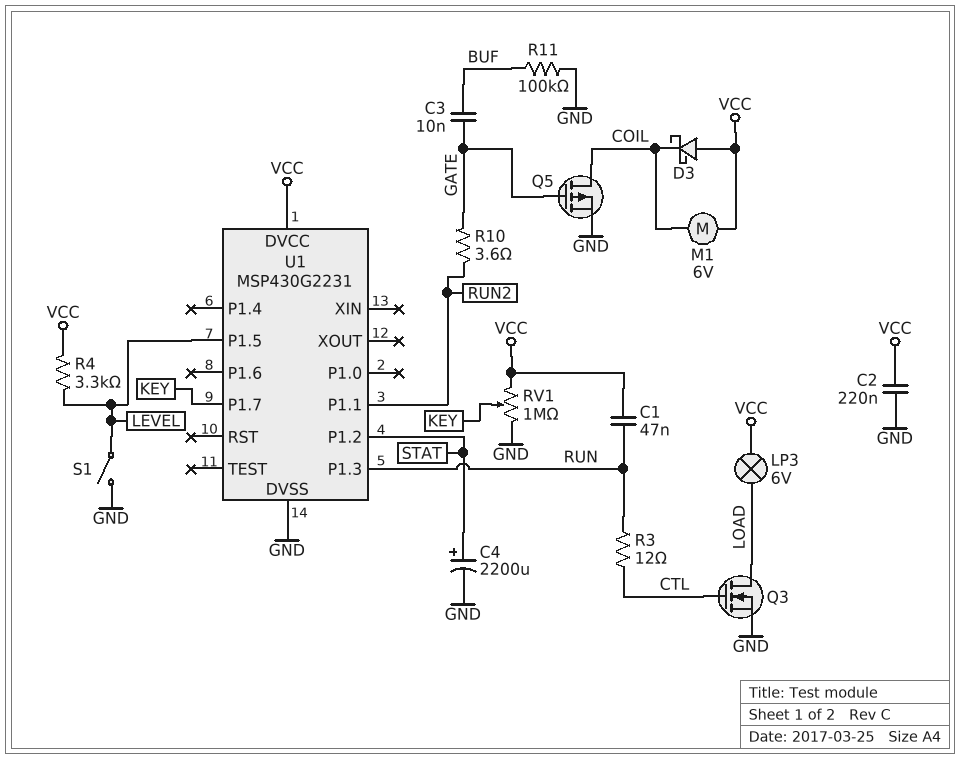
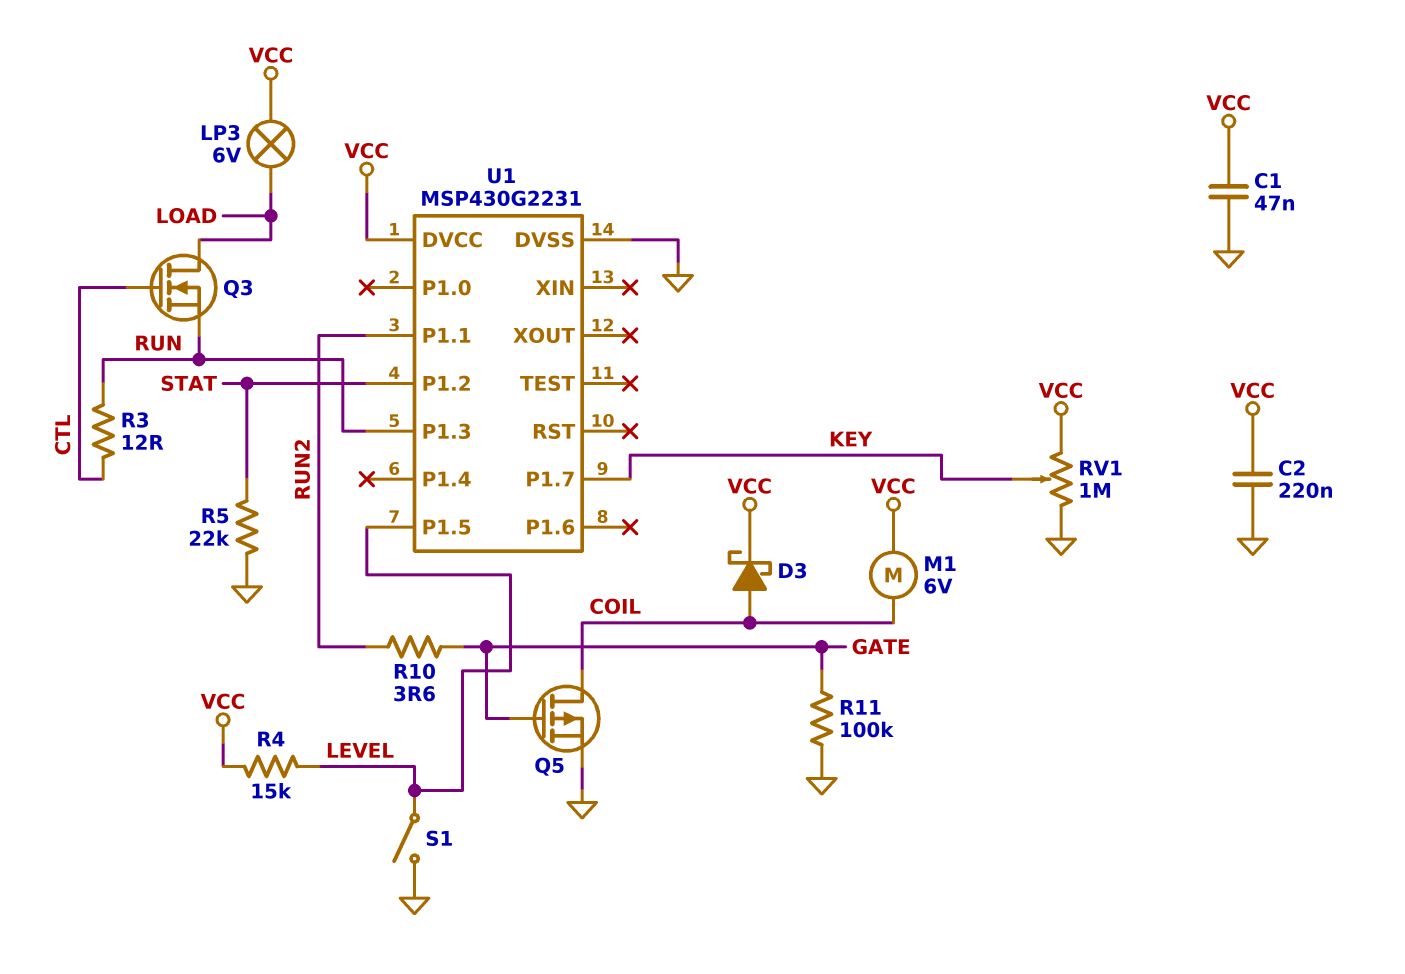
C1: 47nF (RUN, VCC) -> 47nF (GND, VCC)
C3: 10nF (BUF, GATE) -> none
C4: 2200uF (plus STAT, minus GND) -> none
D3: schottky (A VCC, K COIL) -> schottky (A COIL, K VCC)
Q3: NMOS (G CTL, D LOAD, S GND) -> NMOS (G CTL, D LOAD, S RUN)
R4: 3.3k (LEVEL, VCC) -> 15k (LEVEL, VCC)
R5: none -> 22k (GND, STAT)
R11: 100k (BUF, GND) -> 100k (GATE, GND)

